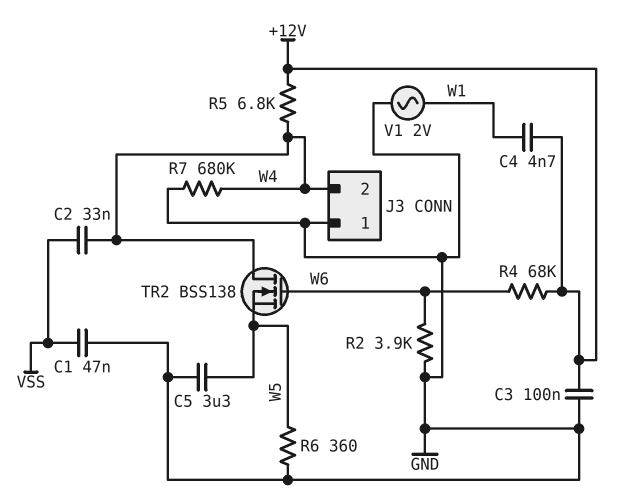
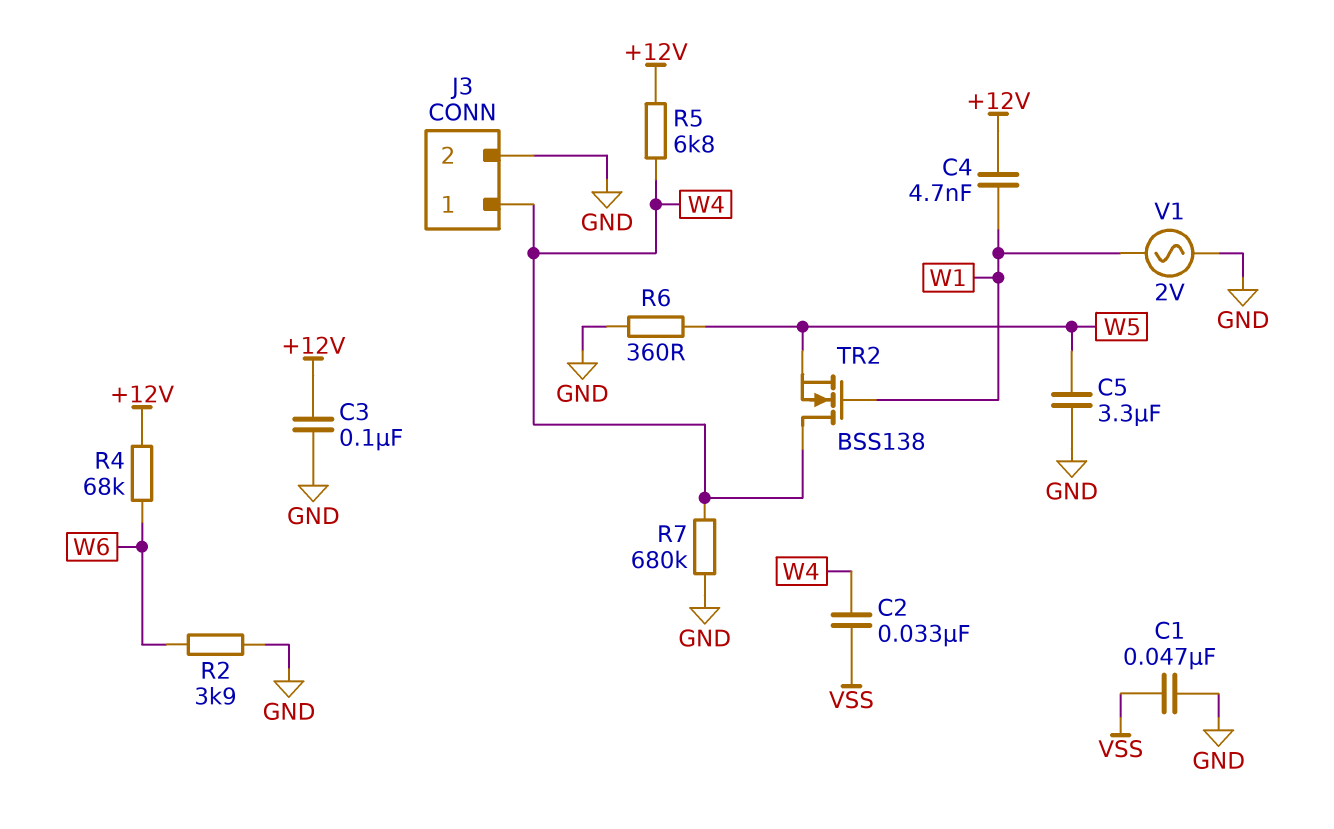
J3 pin 1: GND -> W4
J3 pin 2: W4 -> GND
TR2: NMOS BSS138 (G W6, D W4, S W5) -> NMOS BSS138 (G W1, D W4, S W5)

